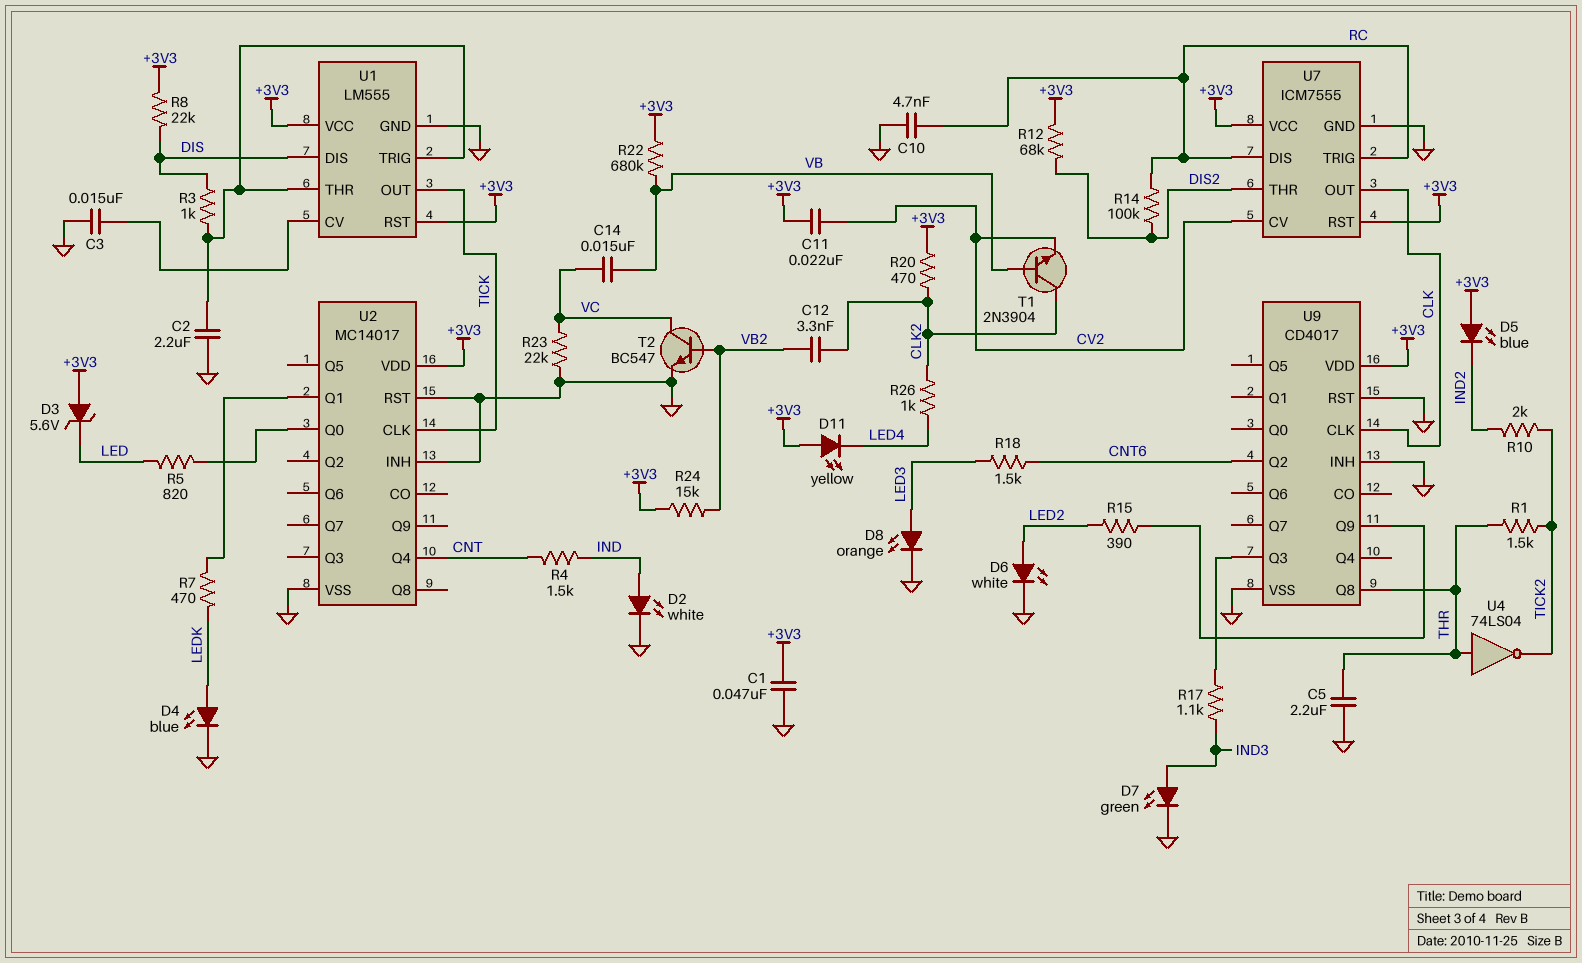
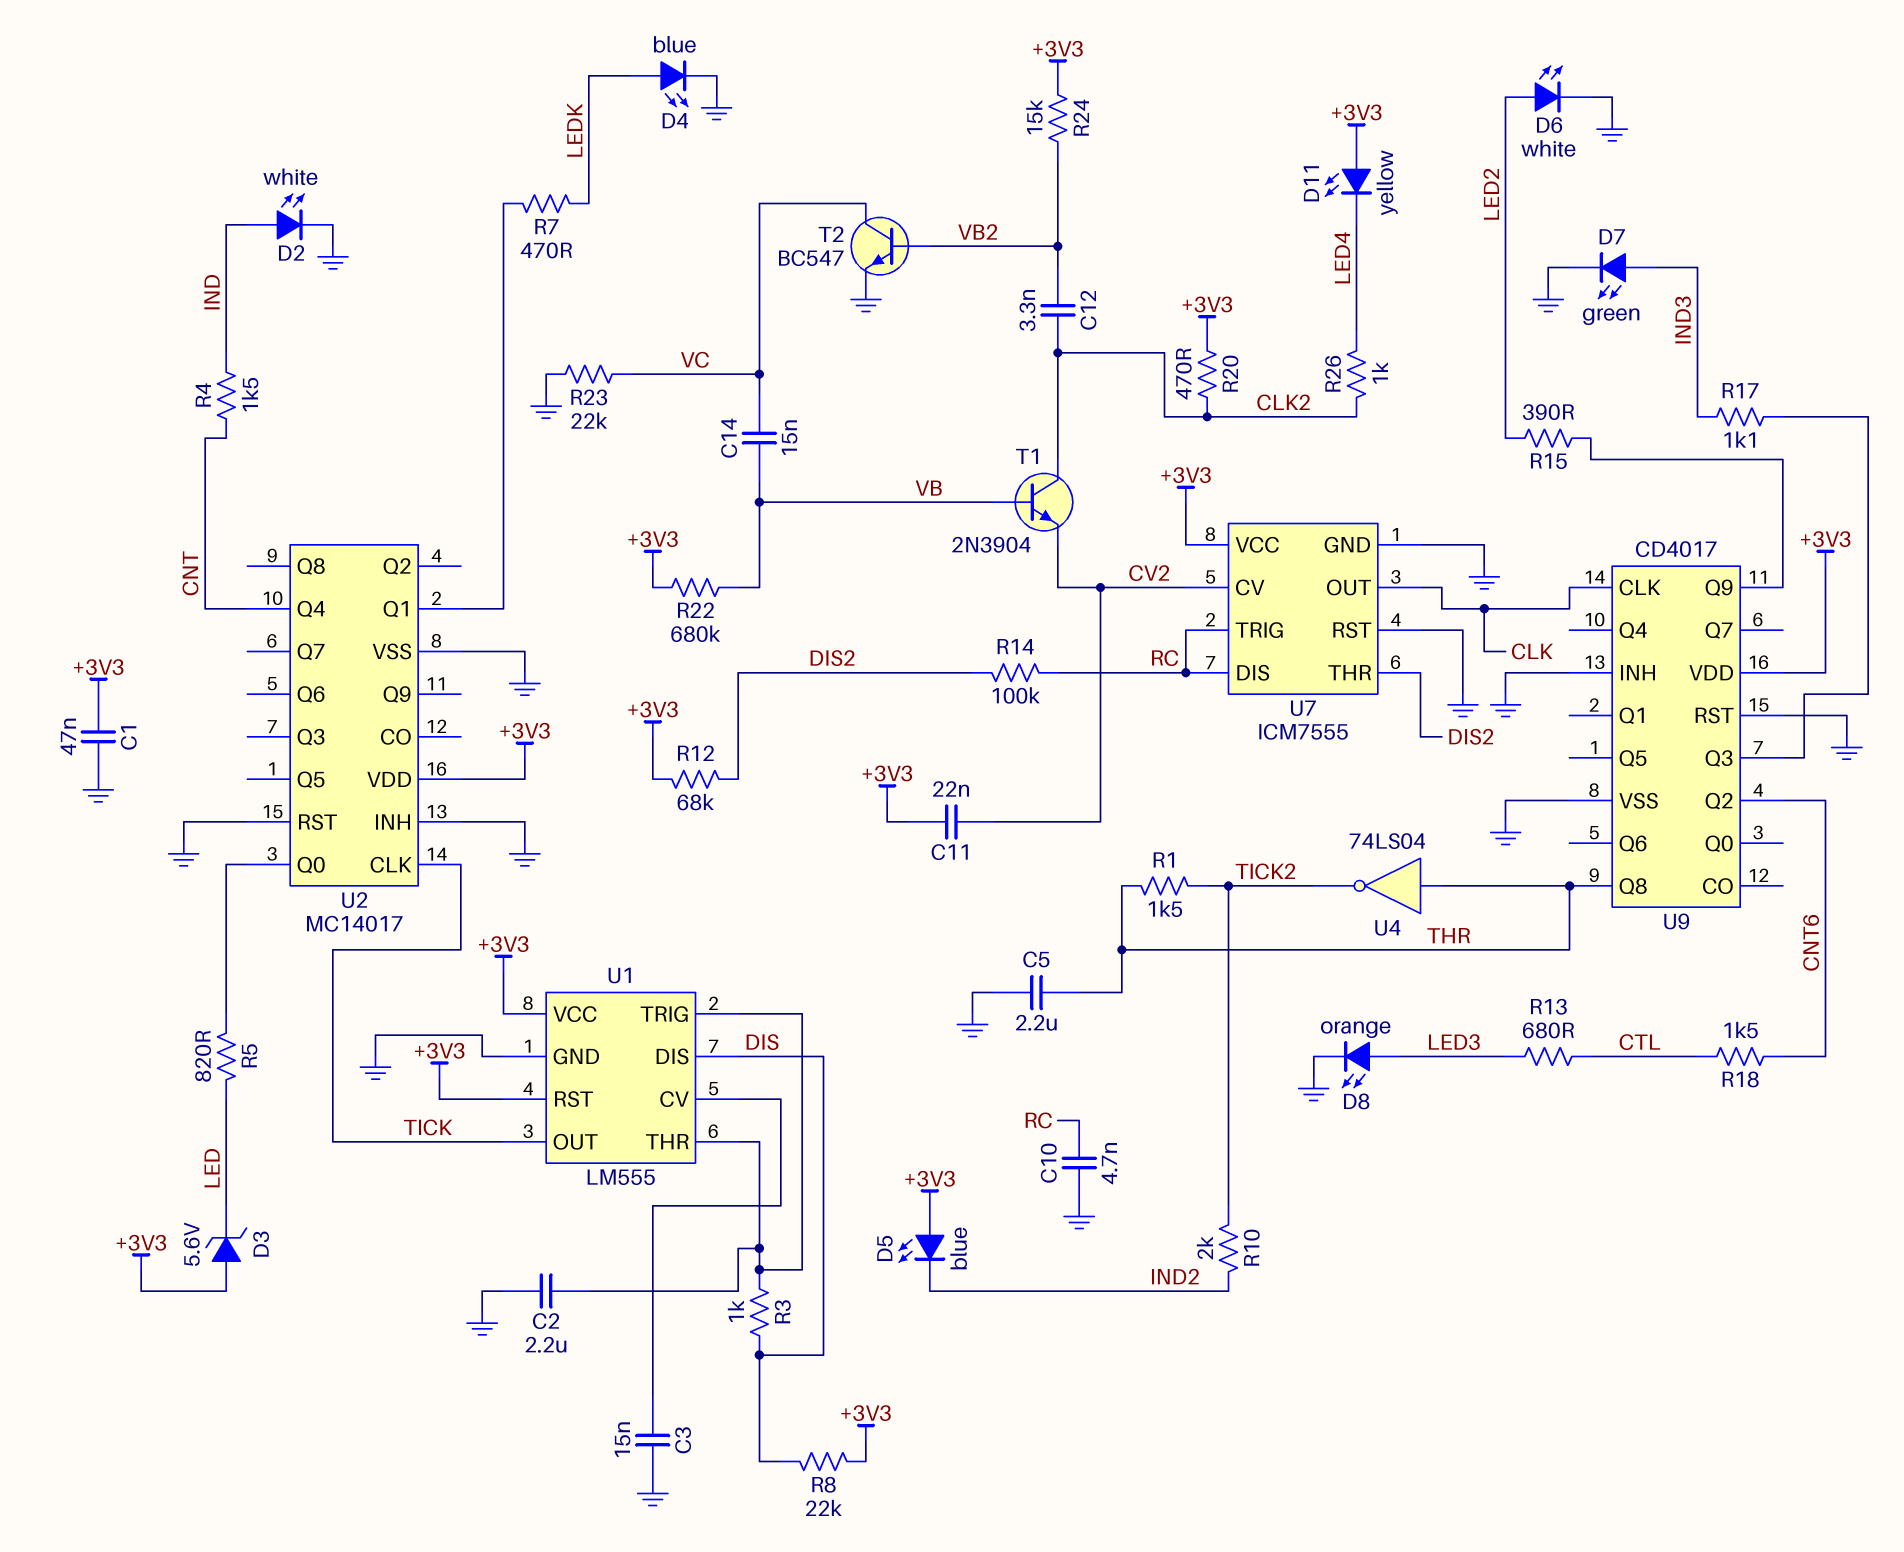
R13: none -> 680 (CTL, LED3)
R18: 1.5k (CNT6, LED3) -> 1.5k (CNT6, CTL)
U7 pin RST: +3V3 -> GND

